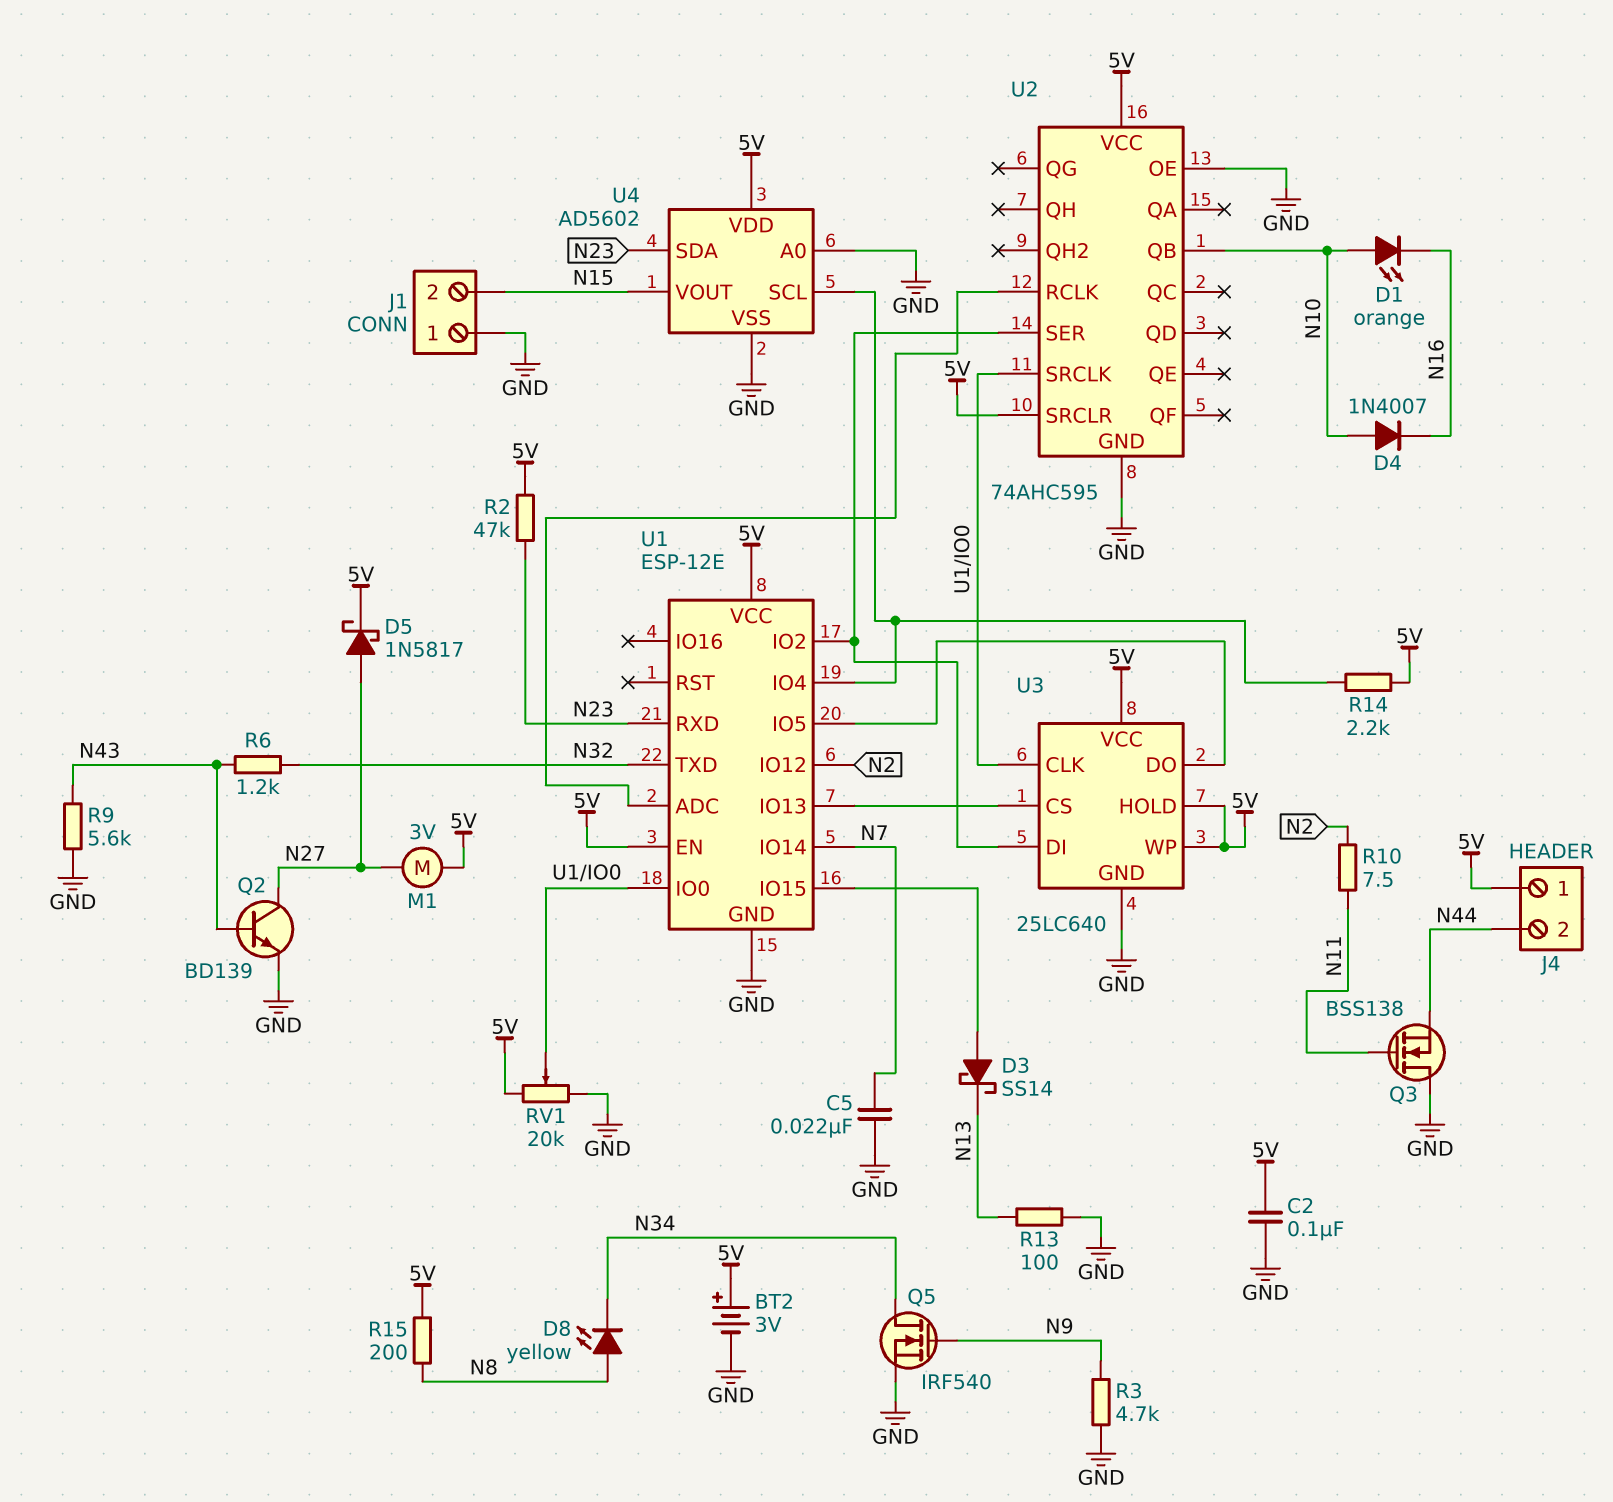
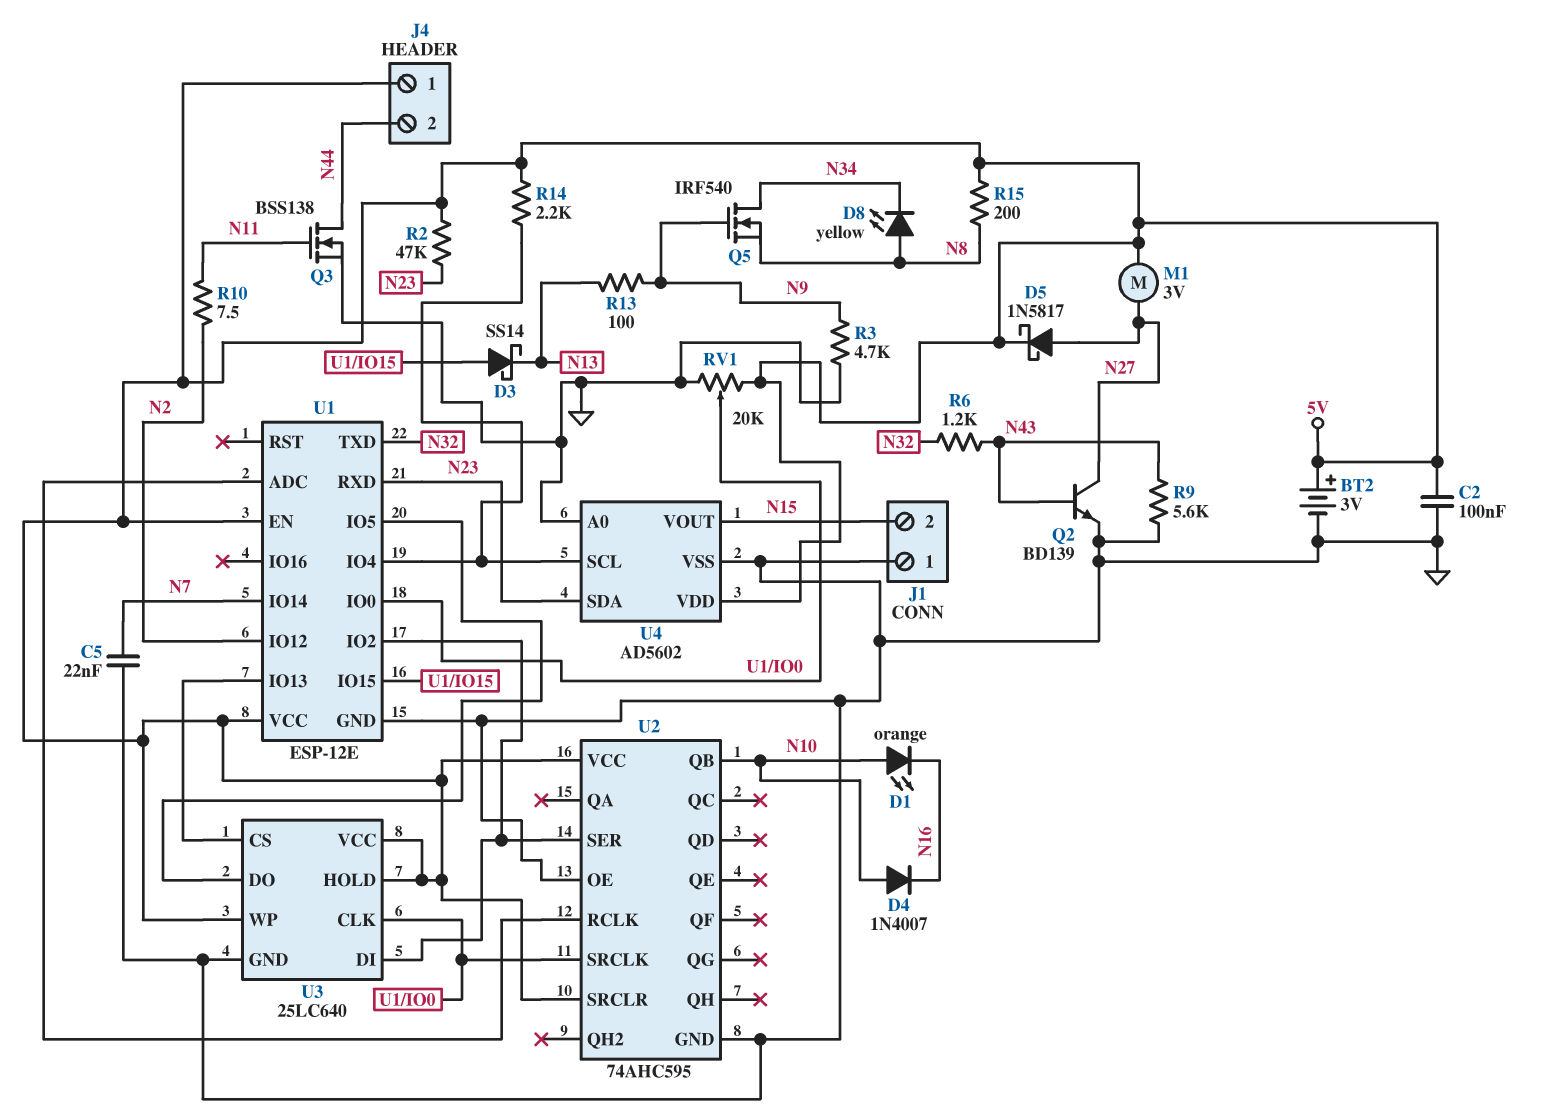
Q3: NMOS BSS138 (G N11, D GND, S N44) -> NMOS BSS138 (G N11, D N44, S GND)
Q5: NMOS IRF540 (G N9, D N34, S GND) -> NMOS IRF540 (G N9, D N34, S N8)
R13: 100 (GND, N13) -> 100 (N9, N13)

